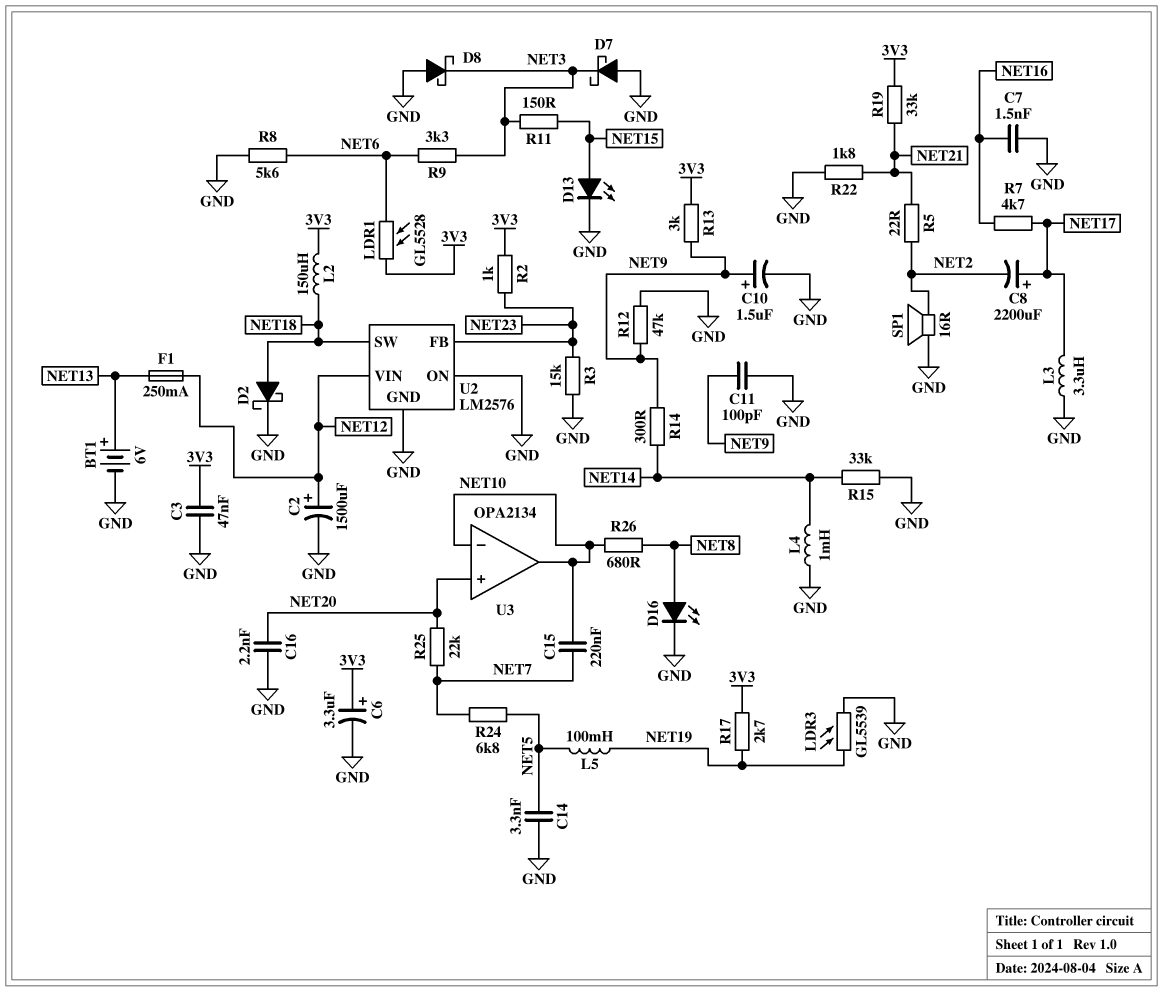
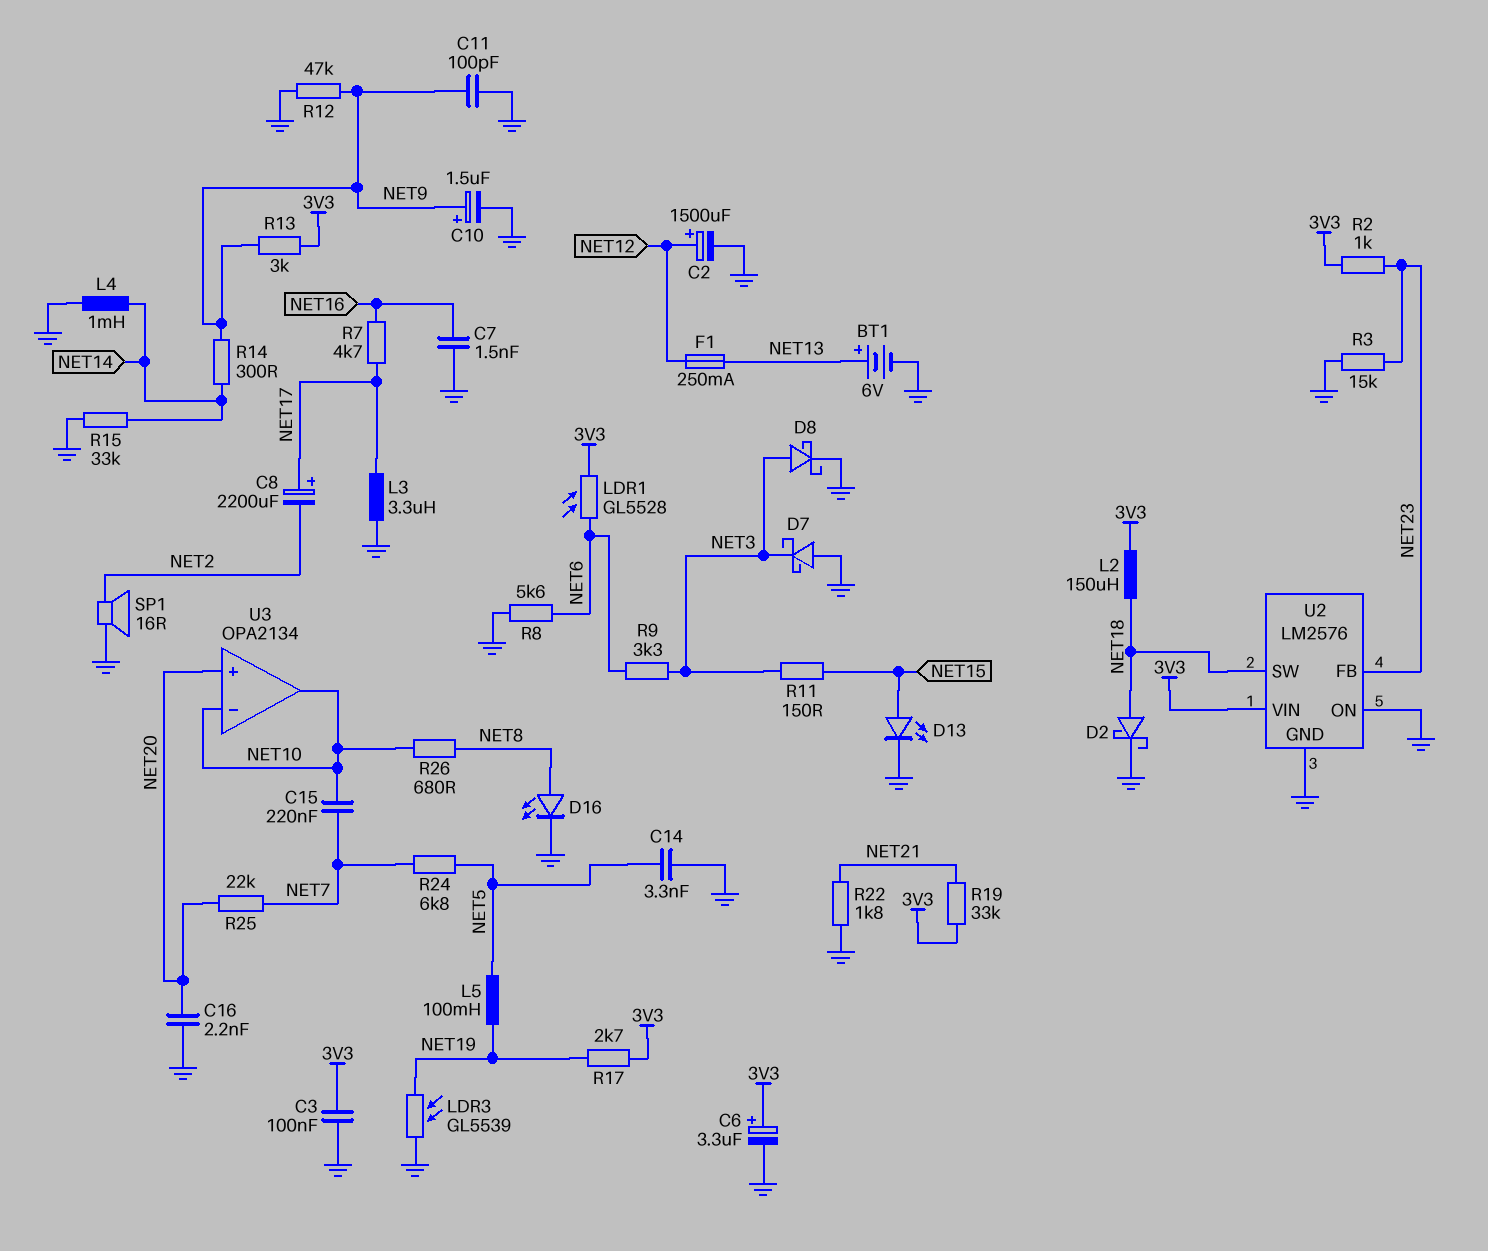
C3: 47nF (3V3, GND) -> 100nF (3V3, GND)
D8: schottky (A GND, K NET3) -> schottky (A NET3, K GND)
R5: 22 (NET2, NET21) -> none
U2 pin VIN: NET12 -> 3V3

